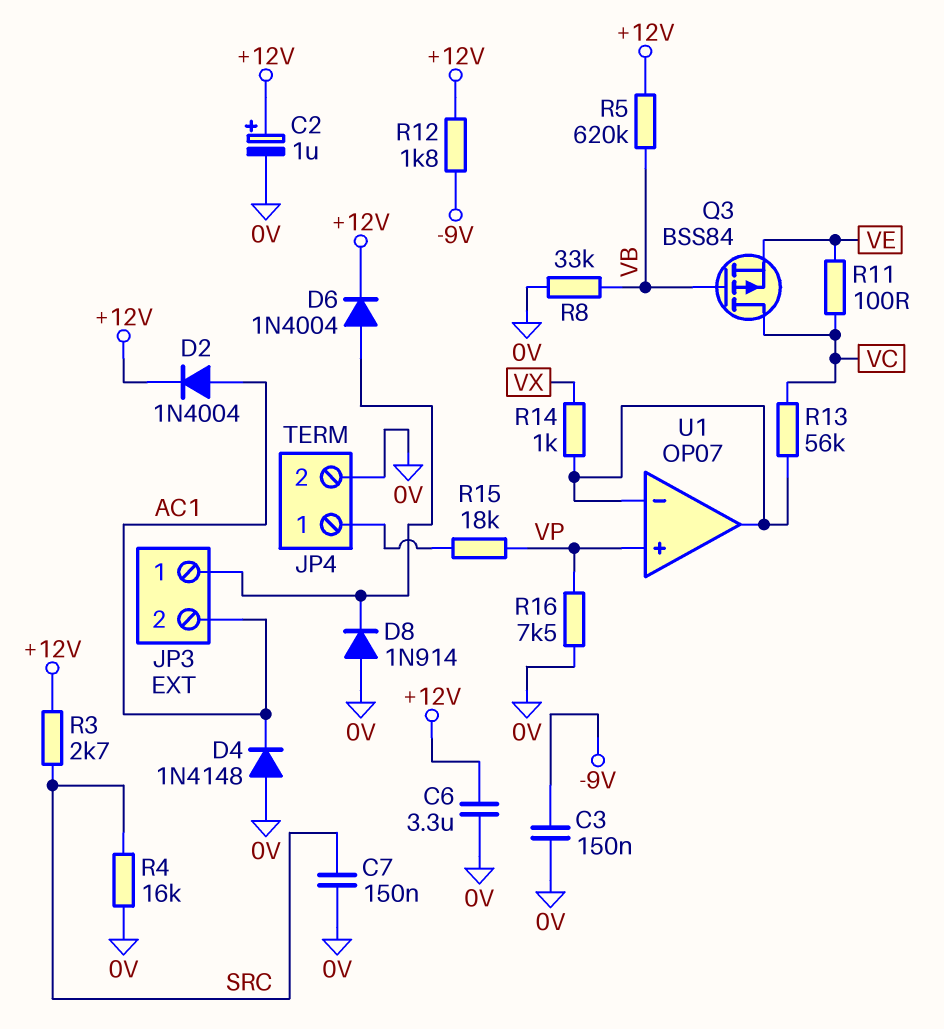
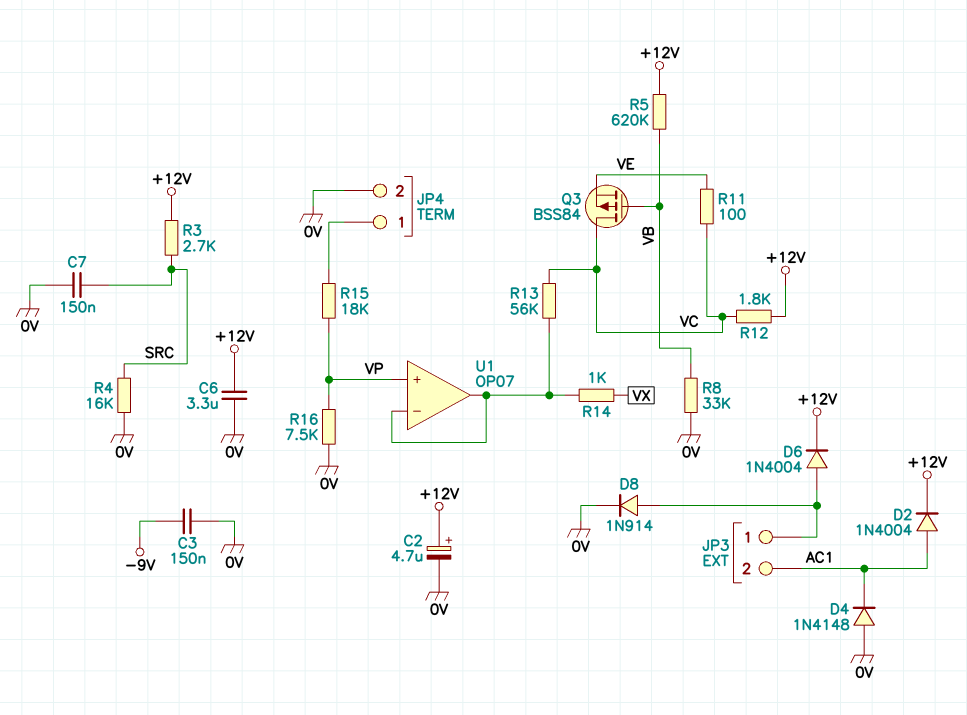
C2: 1uF (plus +12V, minus 0V) -> 4.7uF (plus +12V, minus 0V)
D8: diode 1N914 (A 0V, K JP3/1) -> diode 1N914 (A JP3/1, K 0V)
R12: 1.8k (+12V, -9V) -> 1.8k (+12V, VC)

